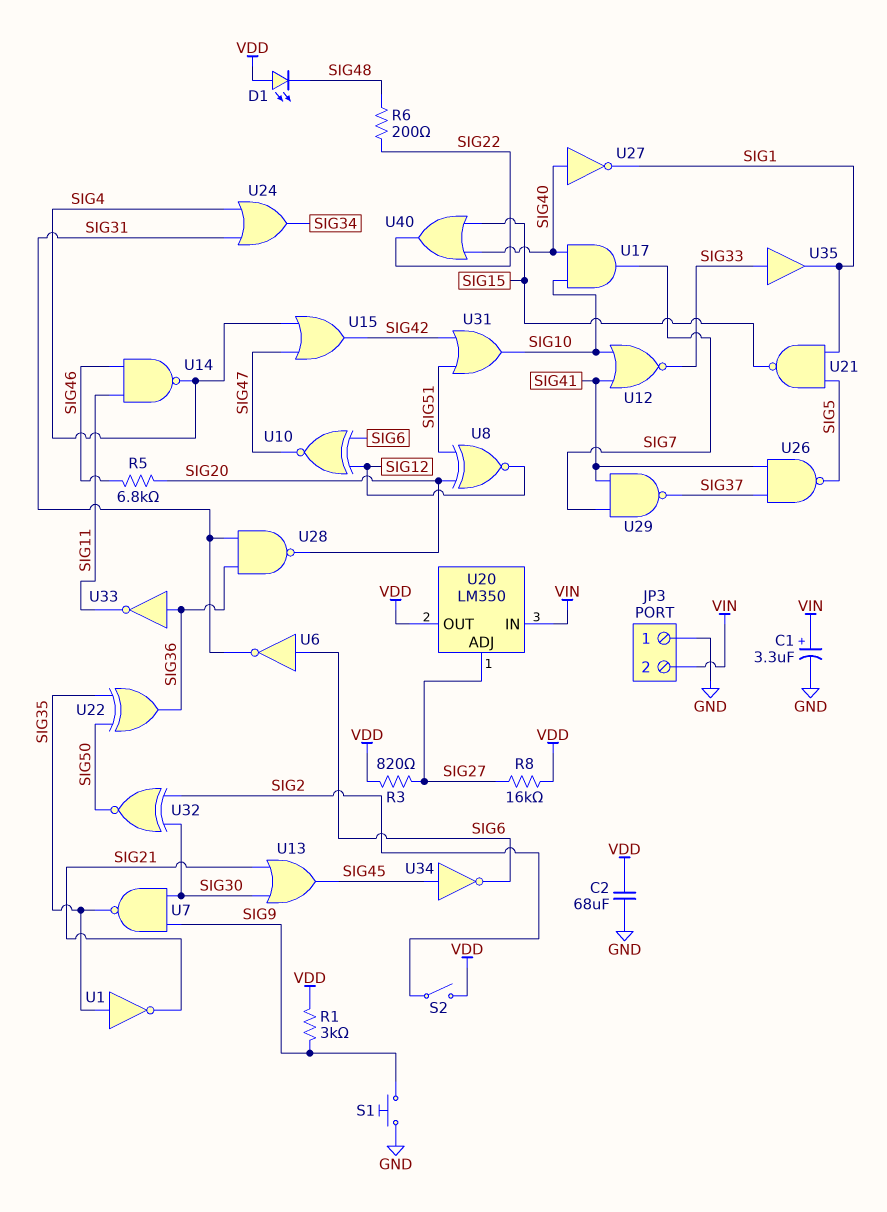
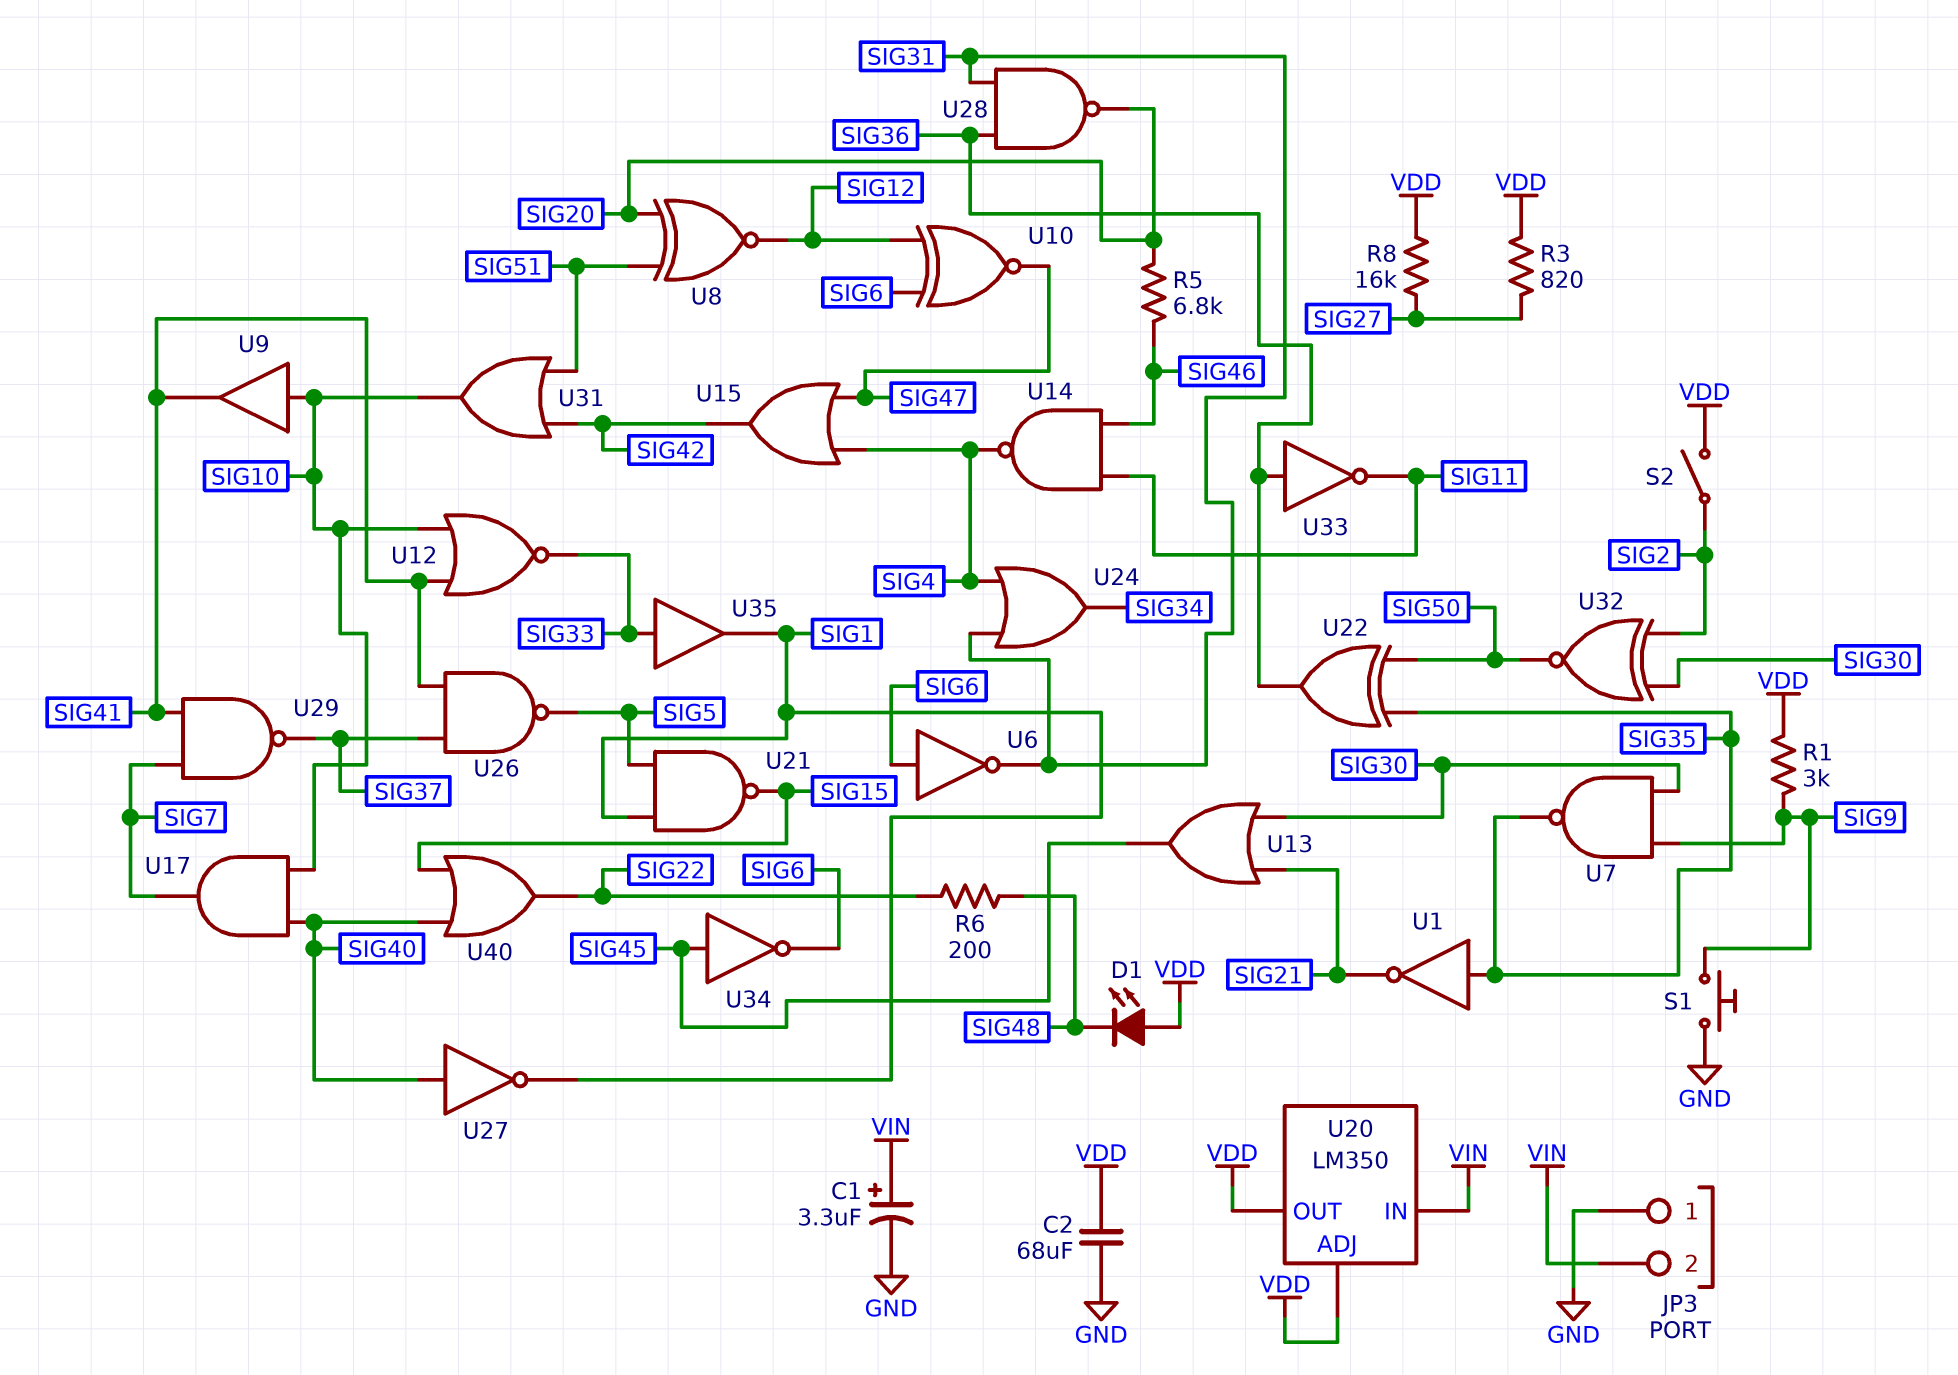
U9: none -> buffer (in SIG10, out SIG41)
U20 pin ADJ: SIG27 -> VDD

